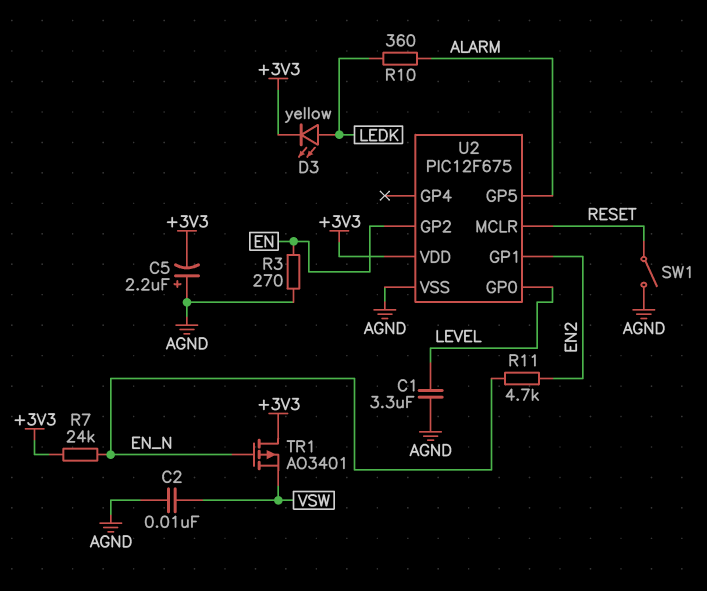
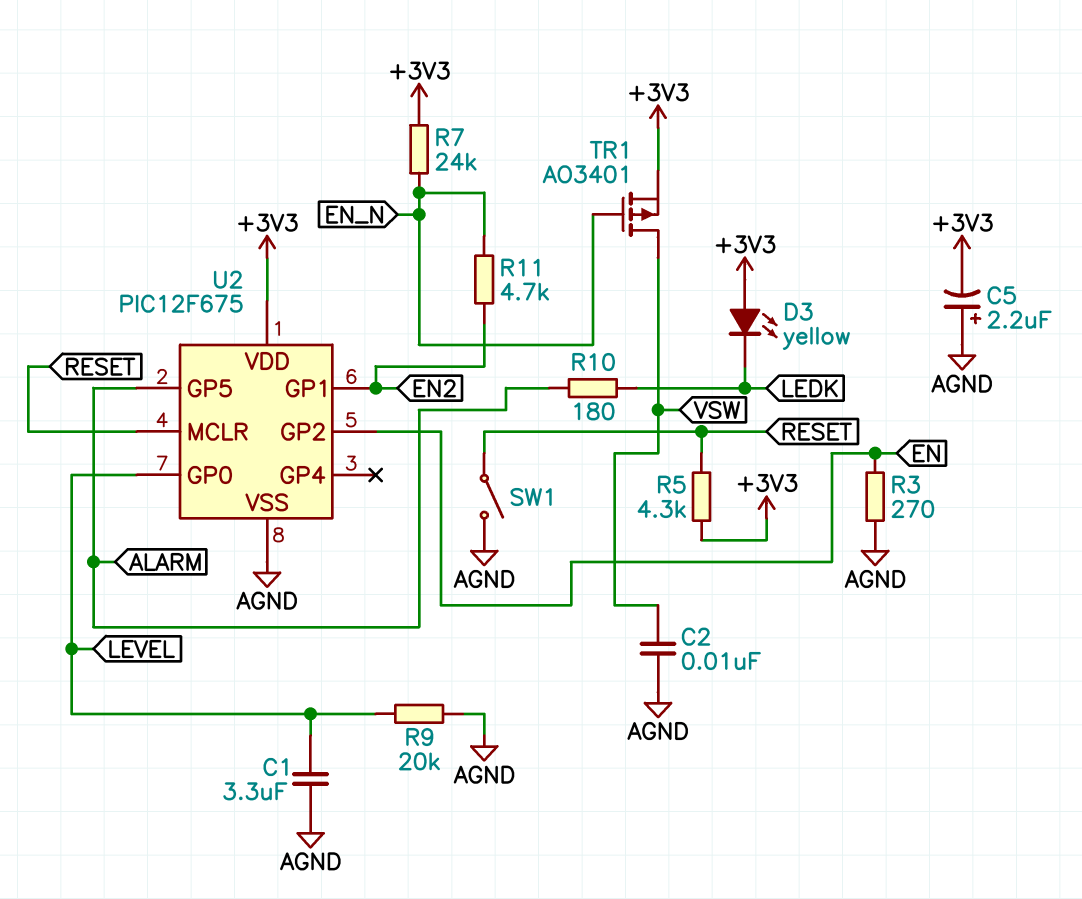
D3: LED yellow (A LEDK, K +3V3) -> LED yellow (A +3V3, K LEDK)
R5: none -> 4.3k (+3V3, RESET)
R9: none -> 20k (AGND, LEVEL)
R10: 360 (ALARM, LEDK) -> 180 (ALARM, LEDK)
TR1: PMOS AO3401 (G EN_N, D +3V3, S VSW) -> PMOS AO3401 (G EN_N, D VSW, S +3V3)

